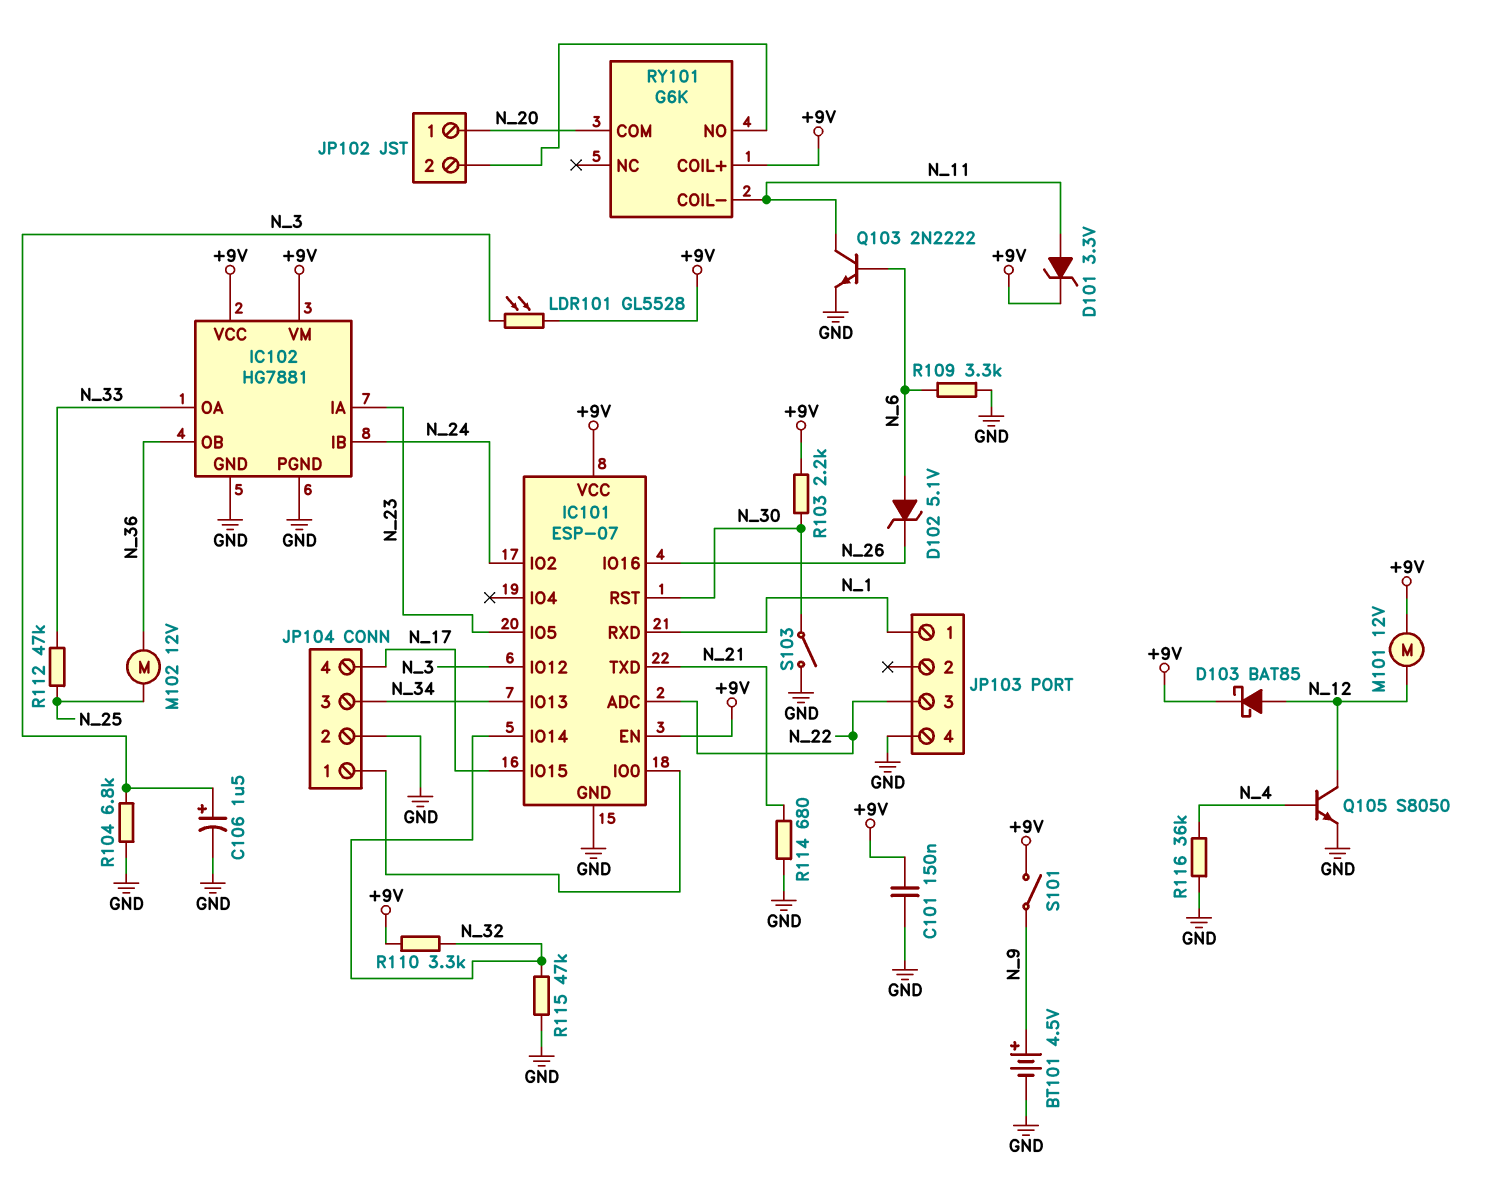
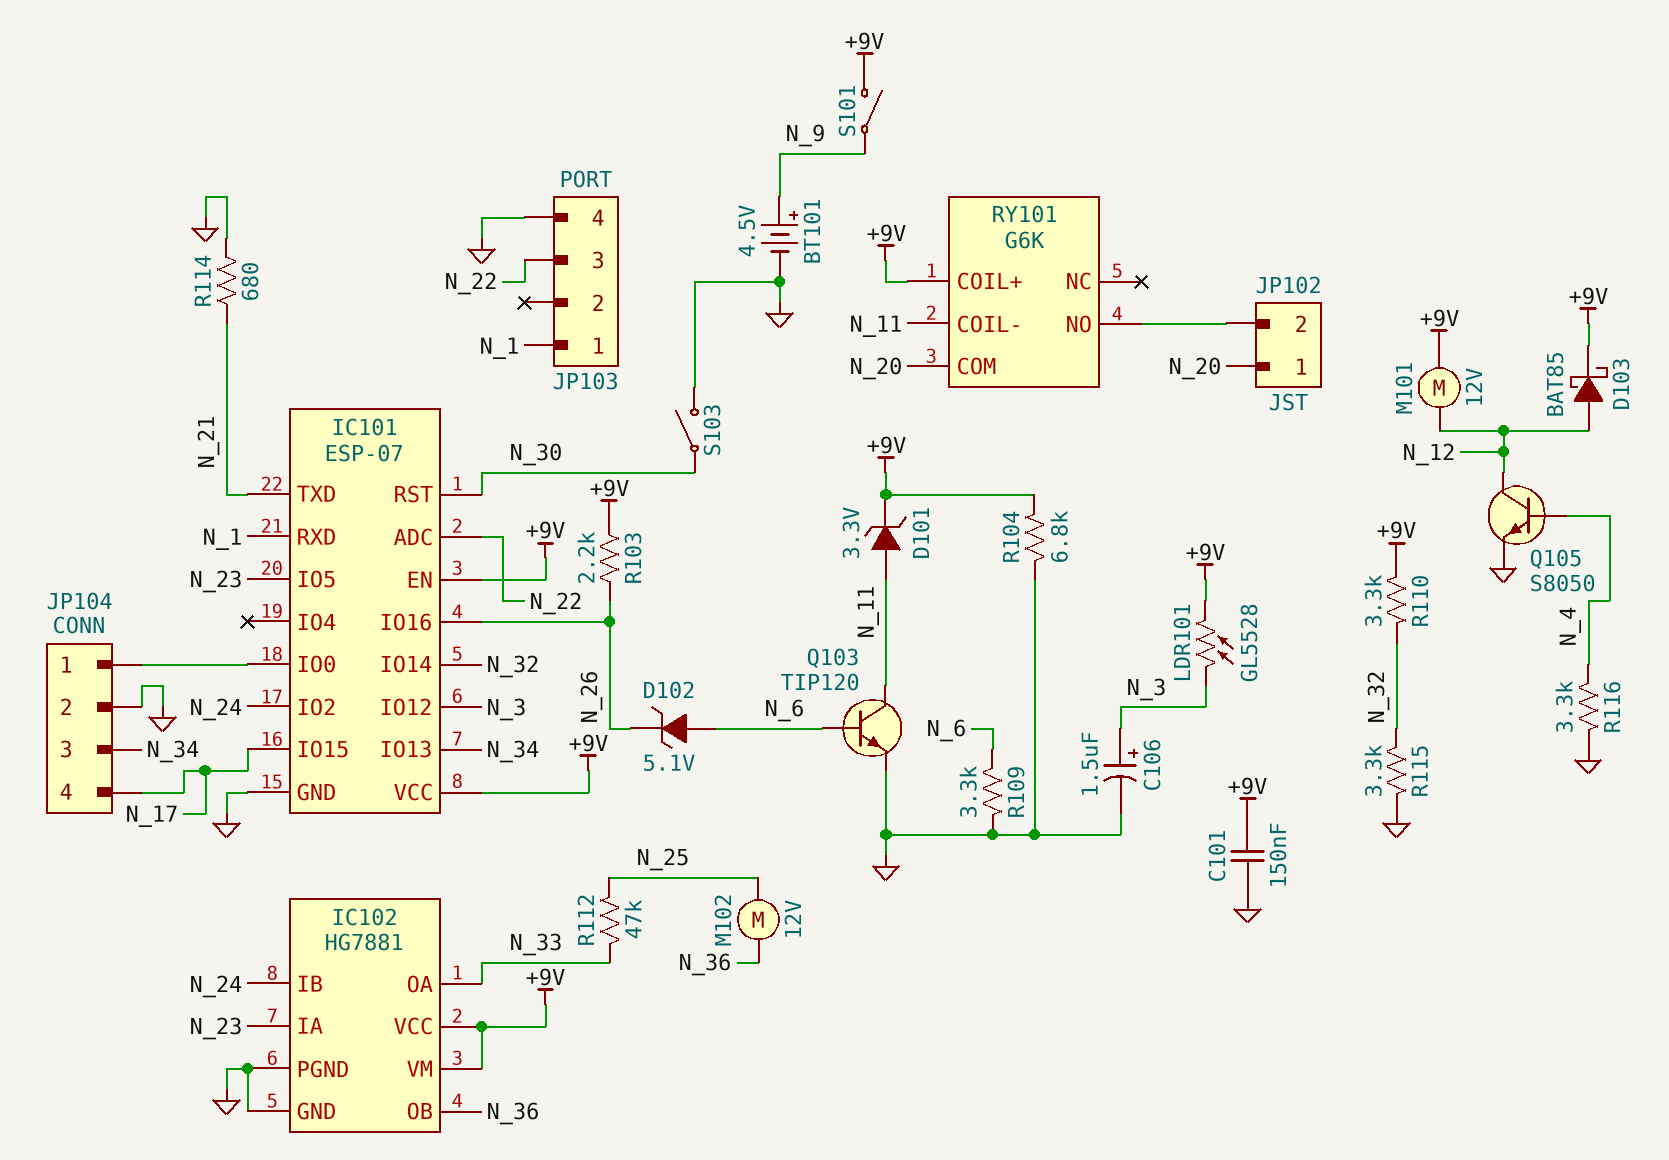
Q103: NPN 2N2222 (B N_6, C N_11, E GND) -> NPN TIP120 (B N_6, C N_11, E GND)
R103: 2.2k (+9V, N_30) -> 2.2k (+9V, N_26)
R104: 6.8k (GND, N_3) -> 6.8k (+9V, GND)
R115: 47k (GND, N_32) -> 3.3k (GND, N_32)
R116: 36k (GND, N_4) -> 3.3k (GND, N_4)

